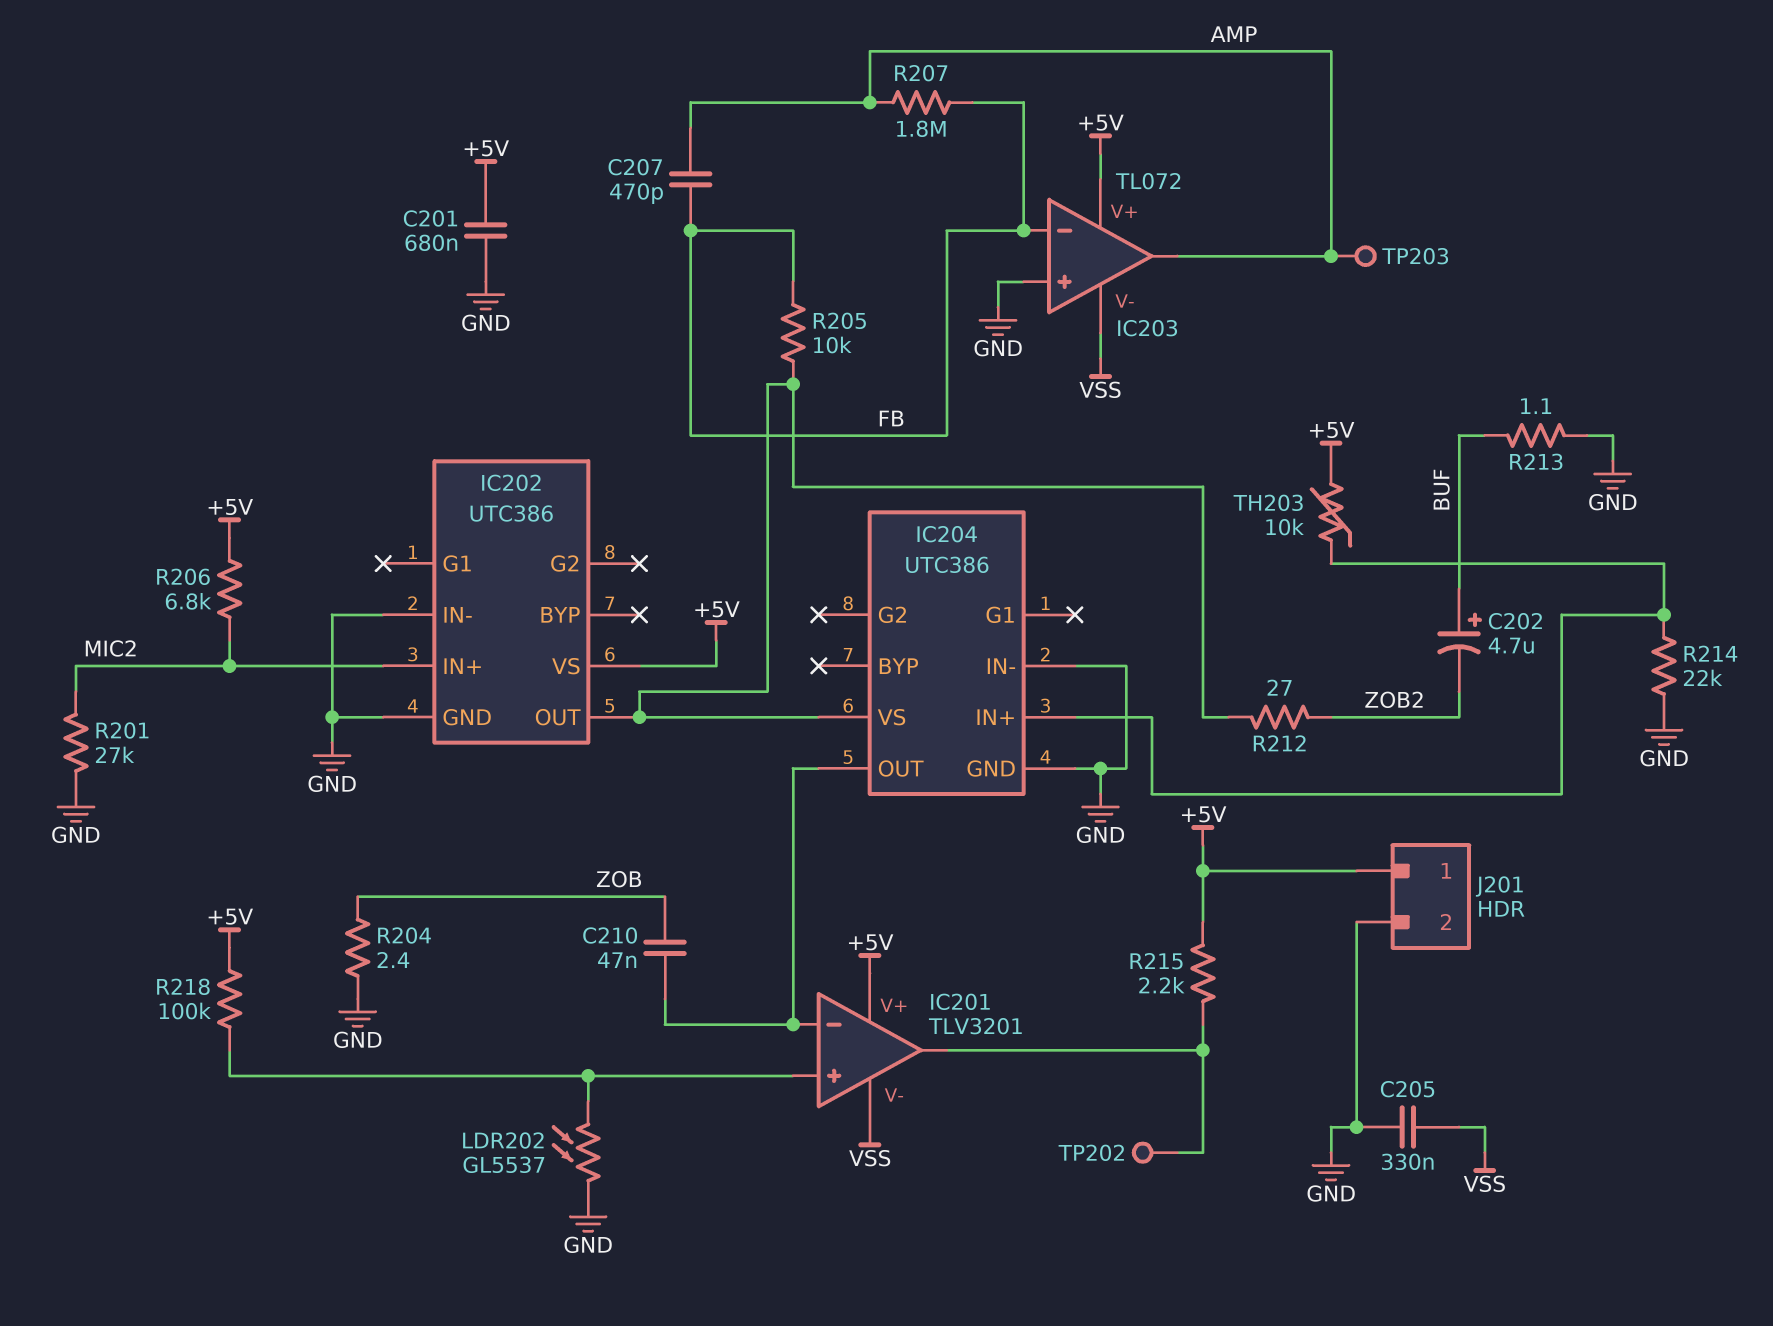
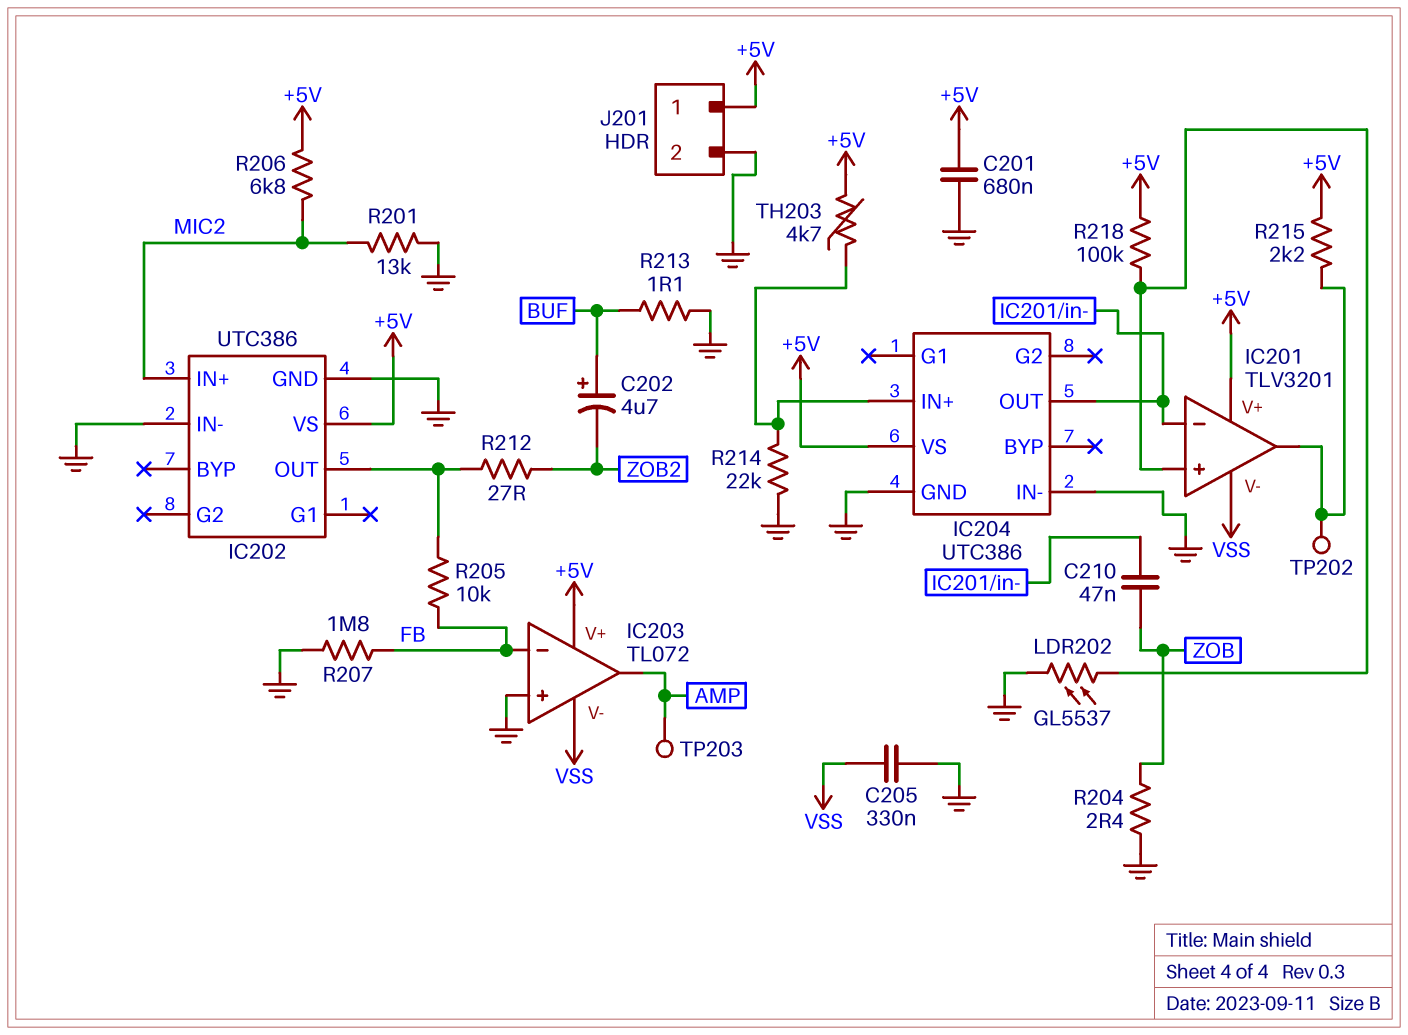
C207: 470pF (AMP, FB) -> none
IC204 pin VS: IC202/OUT -> +5V
R201: 27k (GND, MIC2) -> 13k (GND, MIC2)
R207: 1.8M (AMP, FB) -> 1.8M (FB, GND)
TH203: 10k (+5V, IC204/IN+) -> 4.7k (+5V, IC204/IN+)

